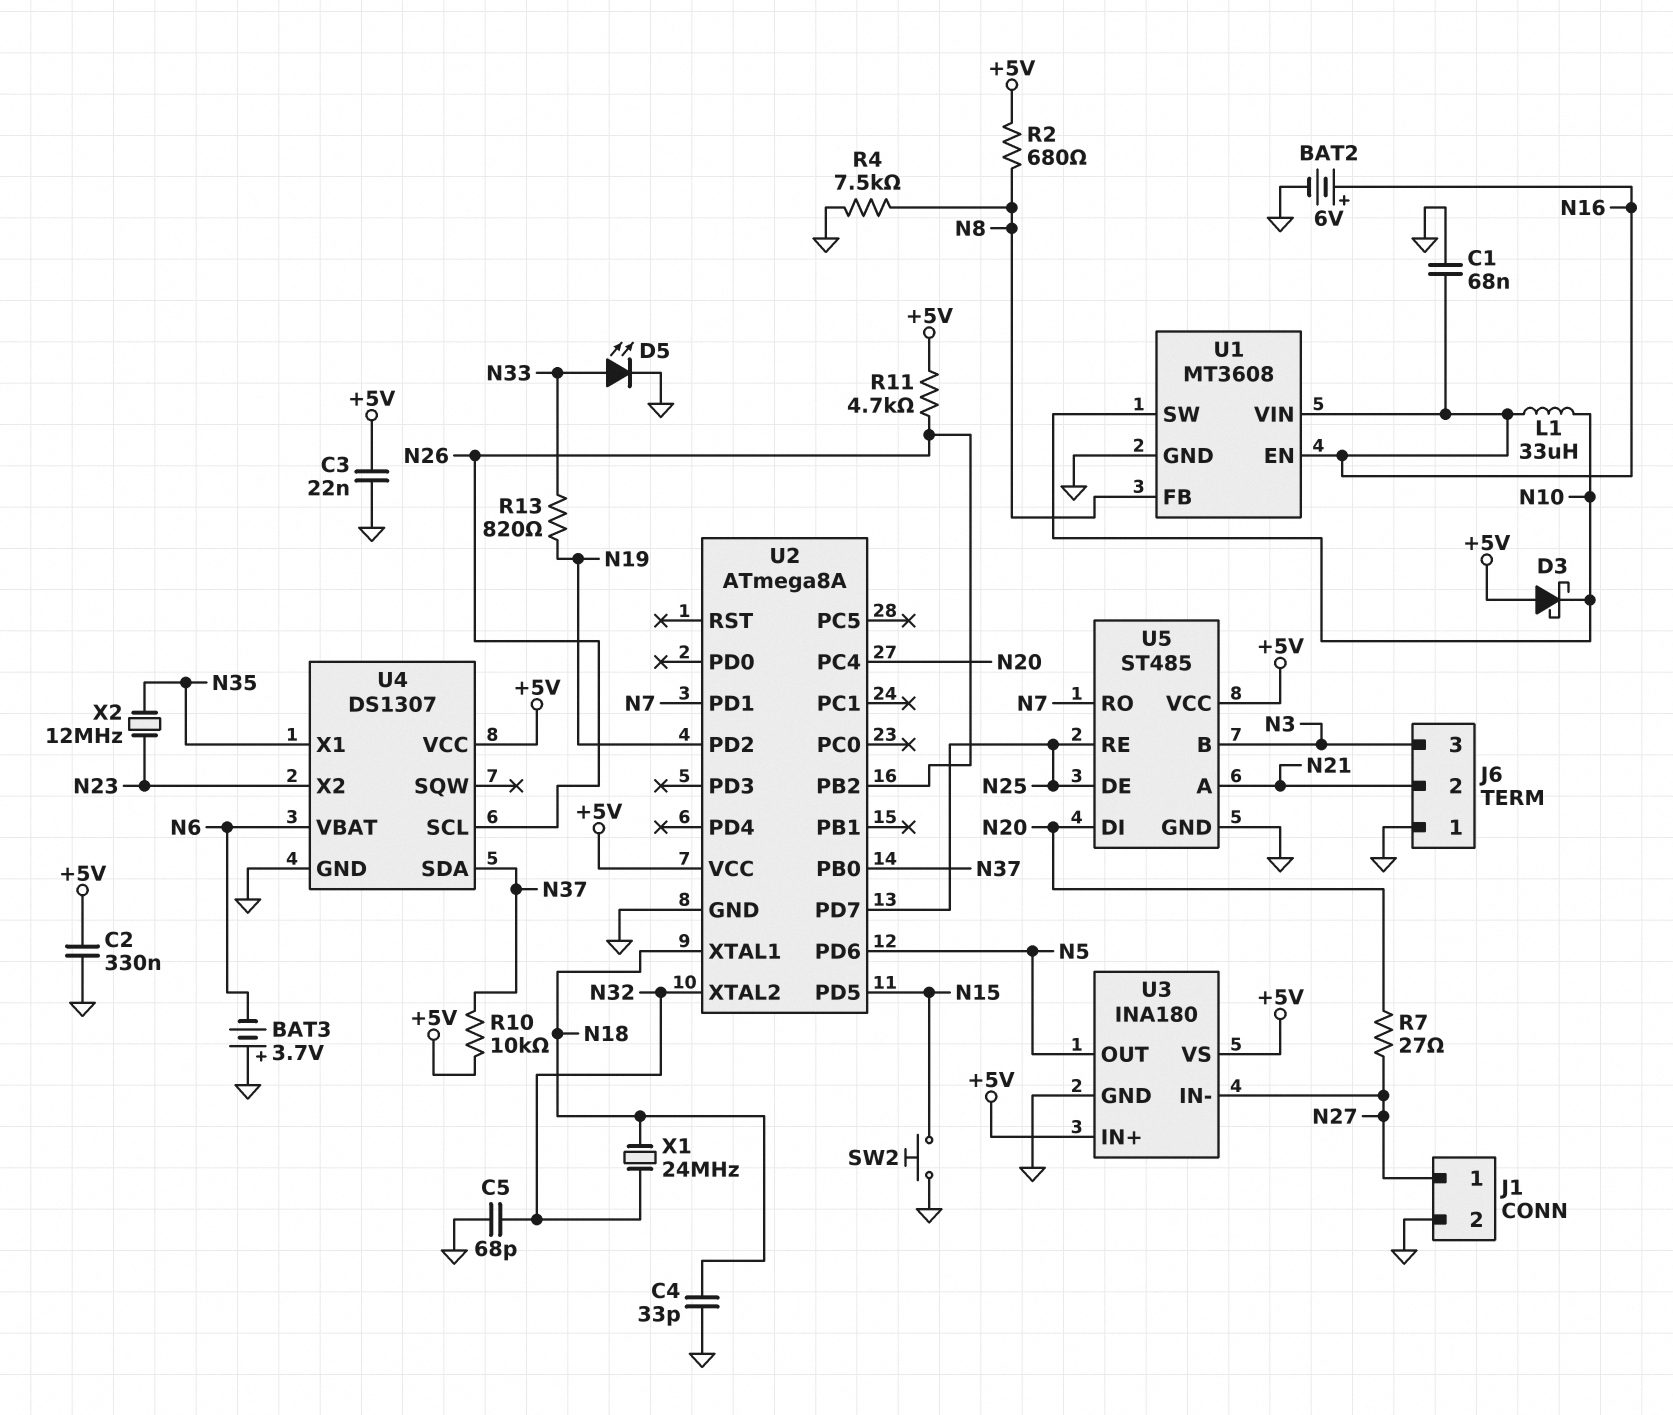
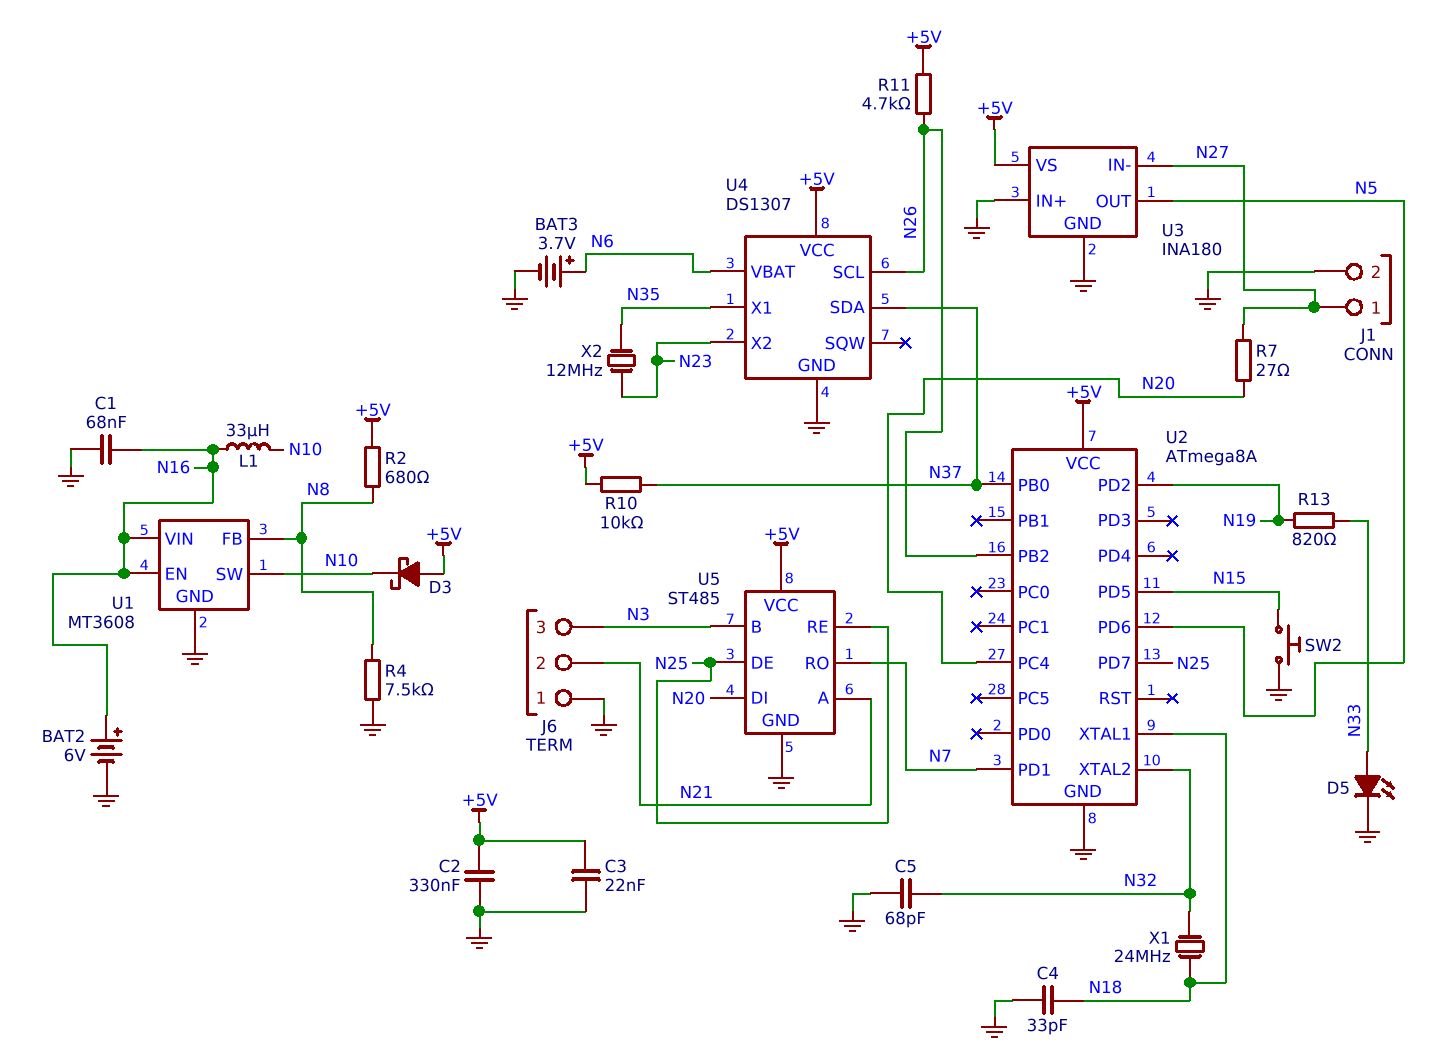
BAT3: 3.7V (plus GND, minus N6) -> 3.7V (plus N6, minus GND)
U3 pin IN+: +5V -> GND

